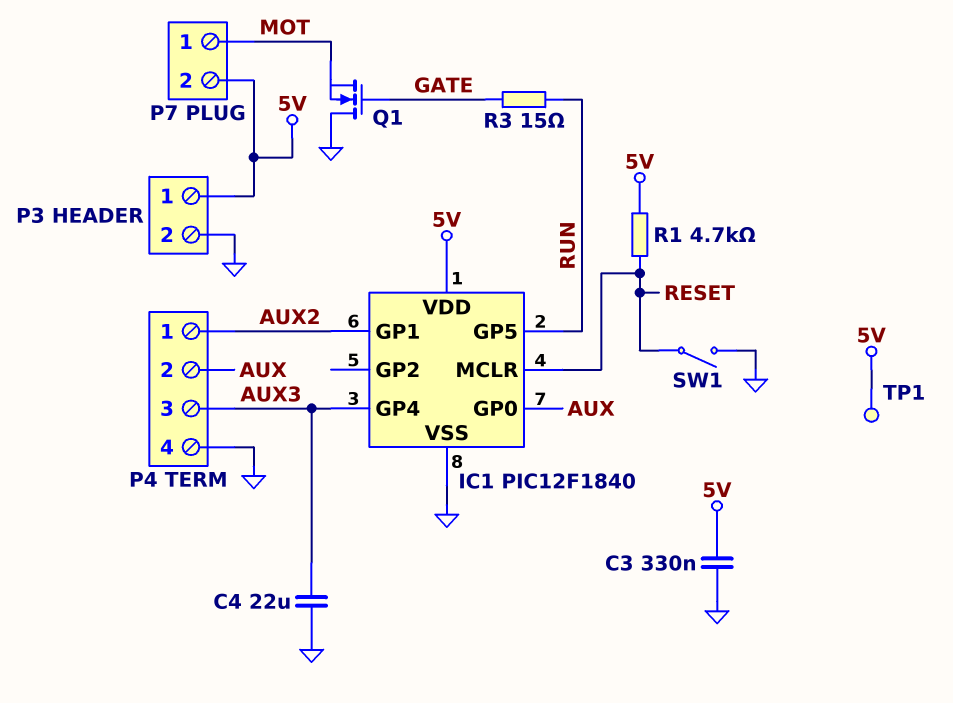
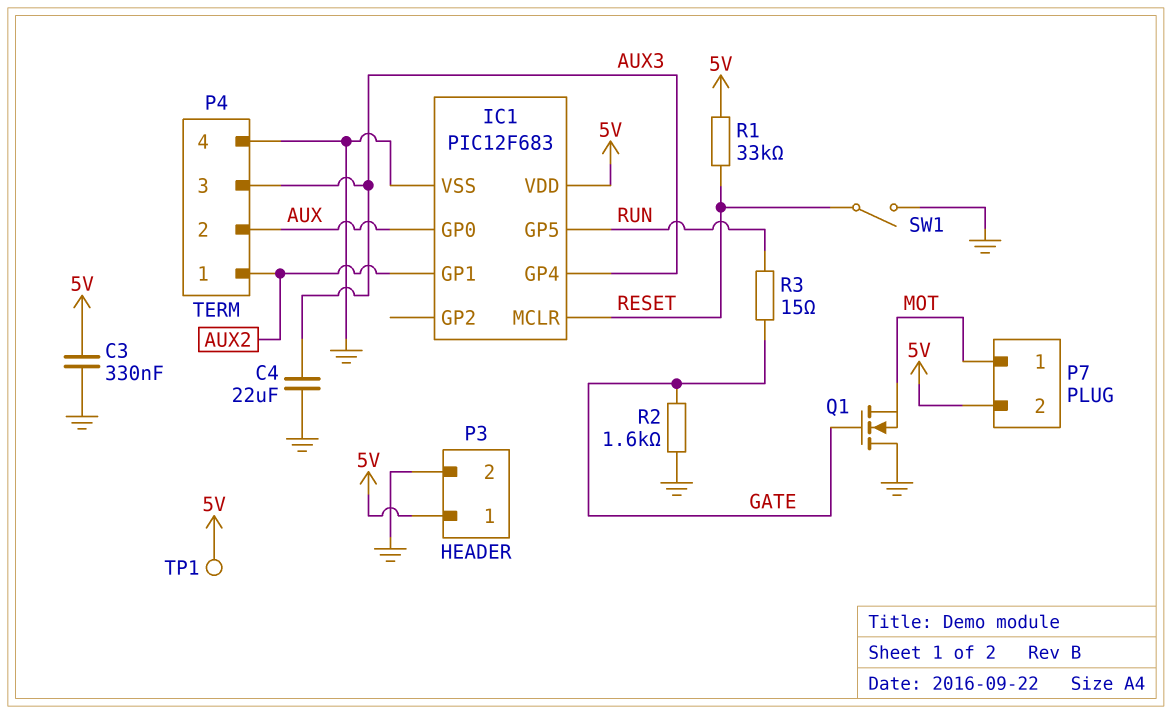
IC1: PIC12F1840 -> PIC12F683
R1: 4.7k (5V, RESET) -> 33k (5V, RESET)
R2: none -> 1.6k (GATE, GND)

